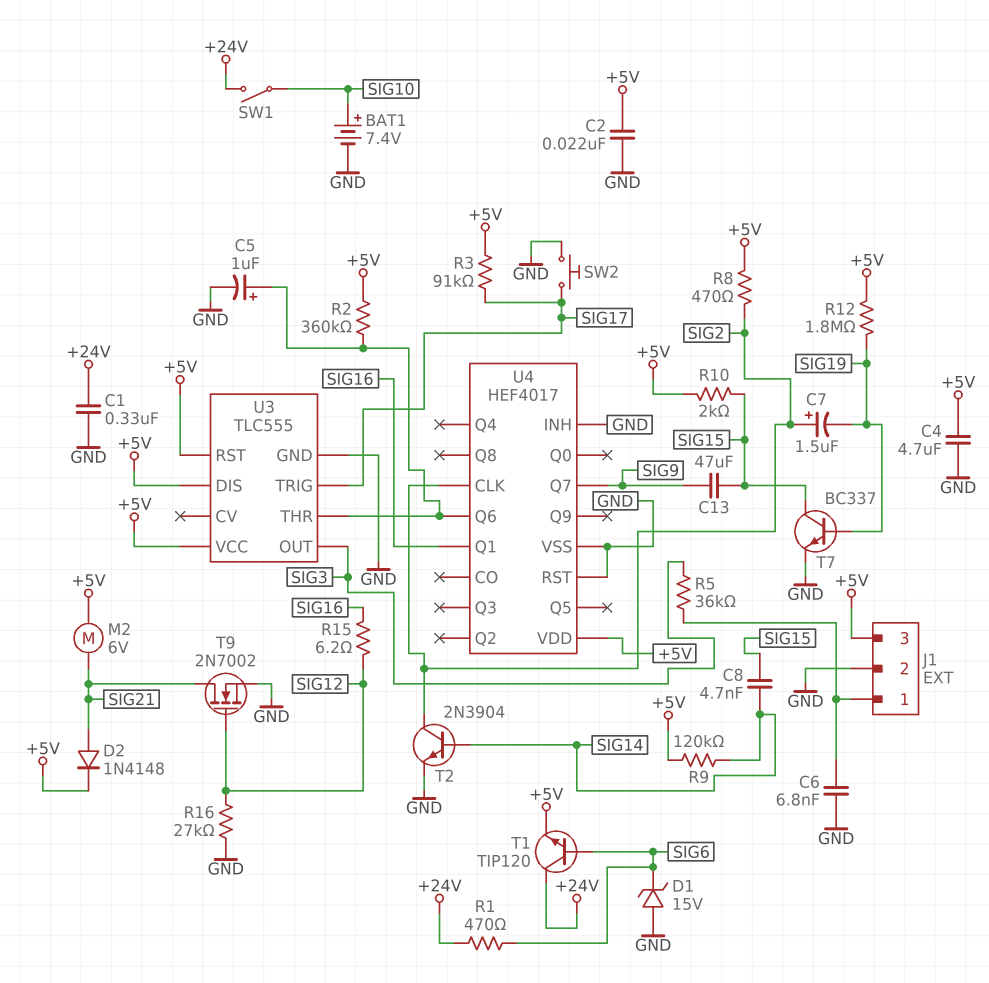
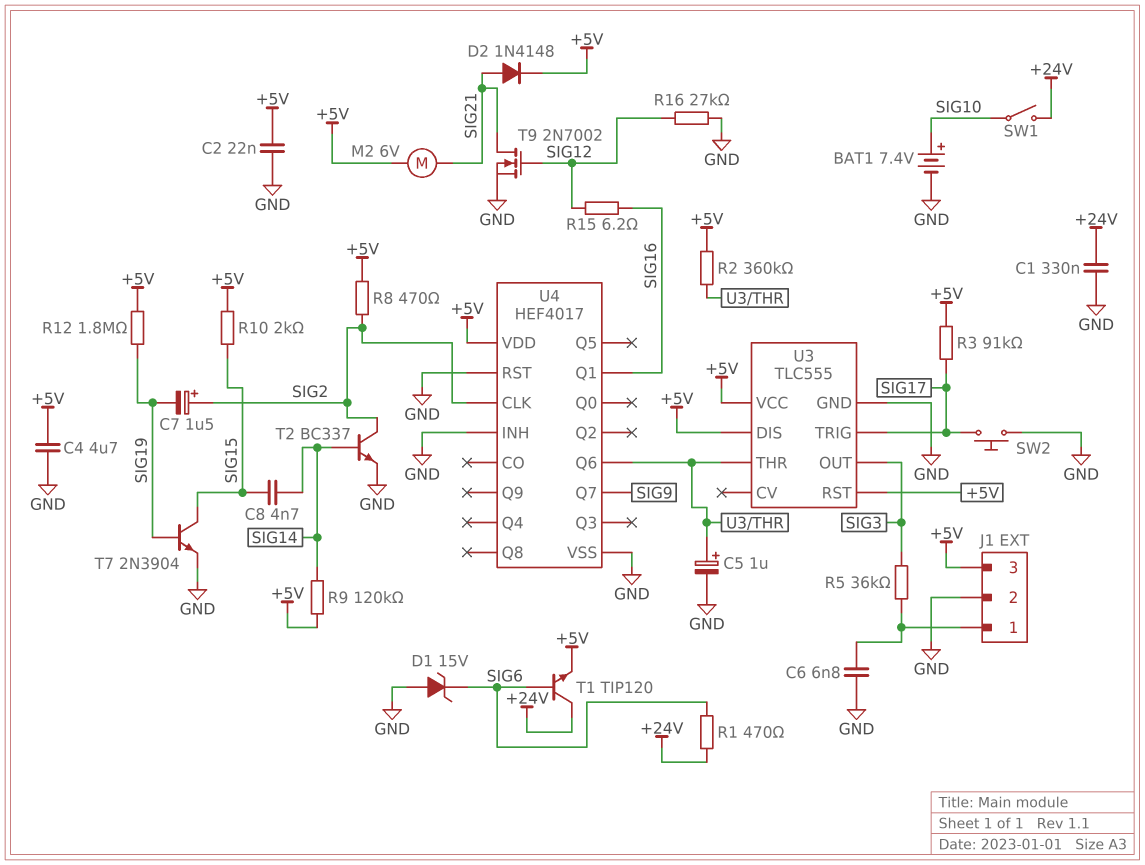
C13: 47uF (SIG9, SIG15) -> none
T2: NPN 2N3904 (B SIG14, C SIG2, E GND) -> NPN BC337 (B SIG14, C SIG2, E GND)
T7: NPN BC337 (B SIG19, C SIG15, E GND) -> NPN 2N3904 (B SIG19, C SIG15, E GND)

